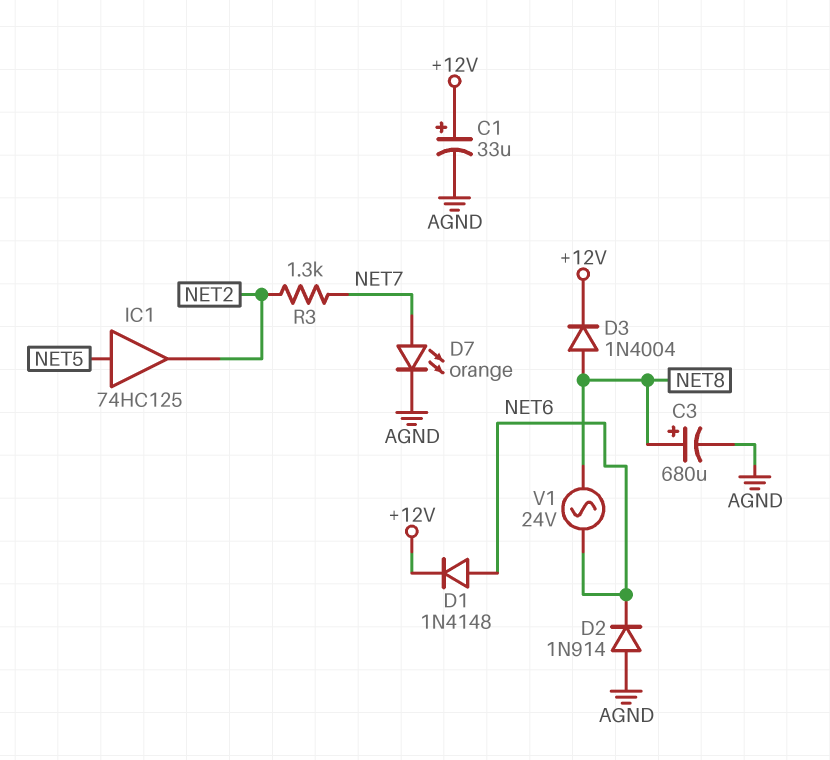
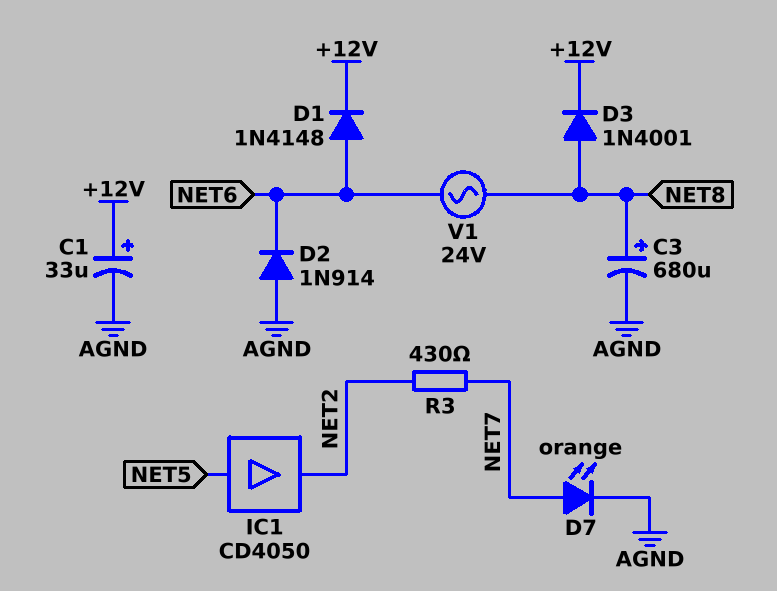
D3: diode 1N4004 (A NET8, K +12V) -> diode 1N4001 (A NET8, K +12V)
IC1: buffer 74HC125 (in NET5, out NET2) -> buffer CD4050 (in NET5, out NET2)
R3: 1.3k (NET2, NET7) -> 430 (NET2, NET7)

